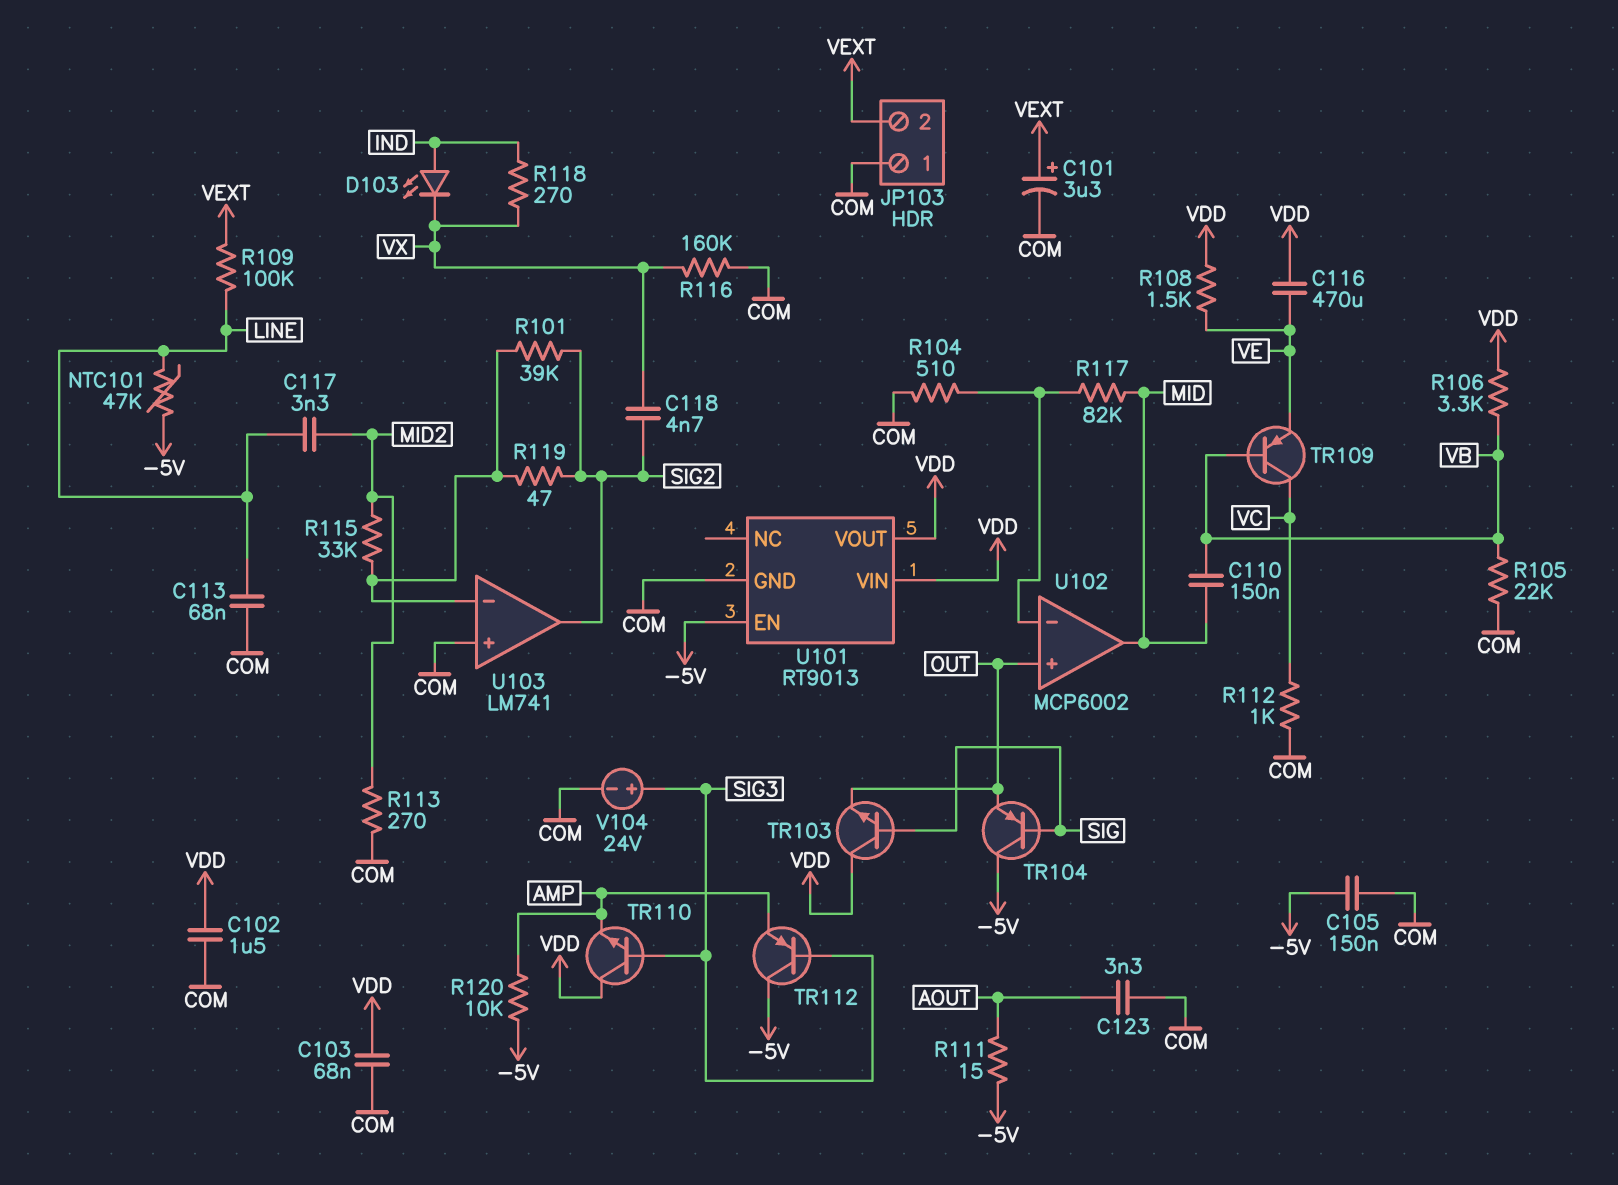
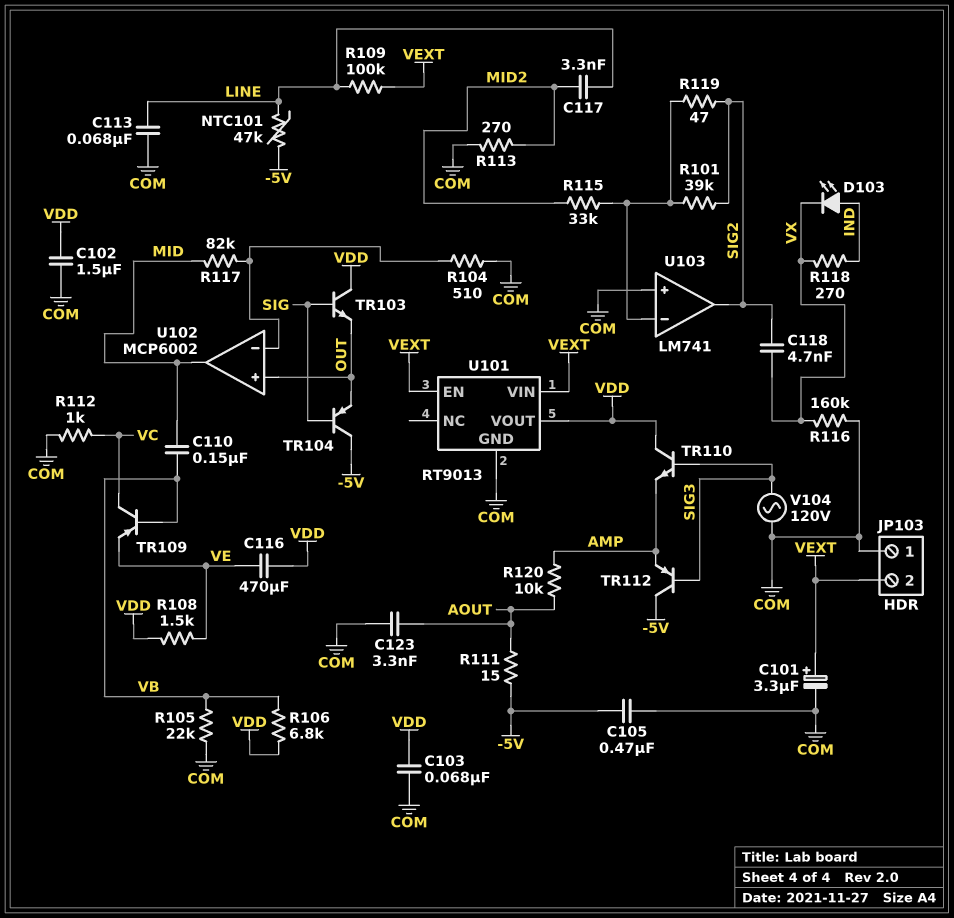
C105: 150nF (-5V, COM) -> 470nF (-5V, COM)
R106: 3.3k (VB, VDD) -> 6.8k (VB, VDD)
R120: 10k (-5V, AMP) -> 10k (AMP, AOUT)
U101 pin EN: -5V -> VEXT
U101 pin VIN: VDD -> VEXT
V104: 24V (plus SIG3, minus COM) -> AC 120V (COM, SIG3)

